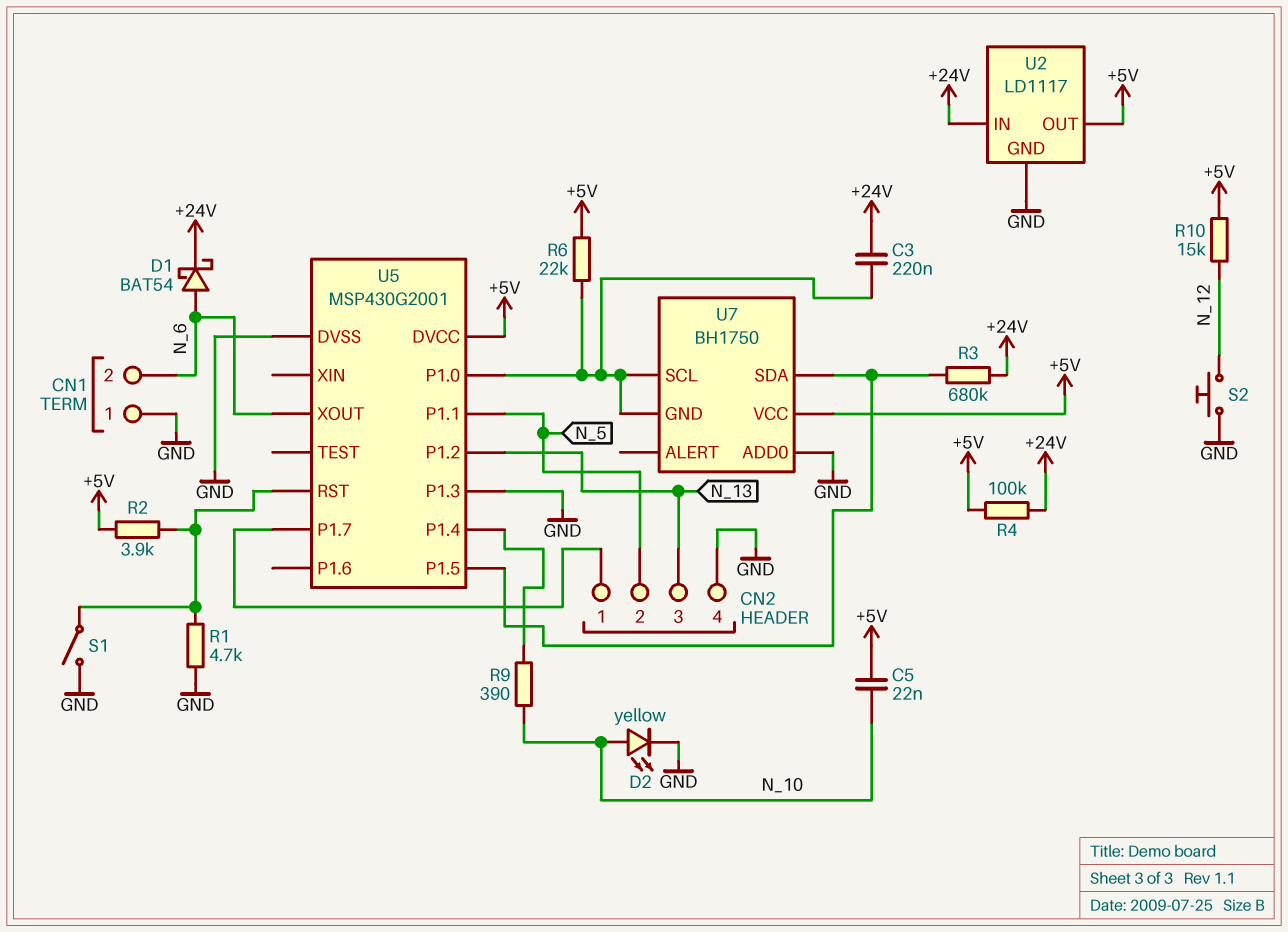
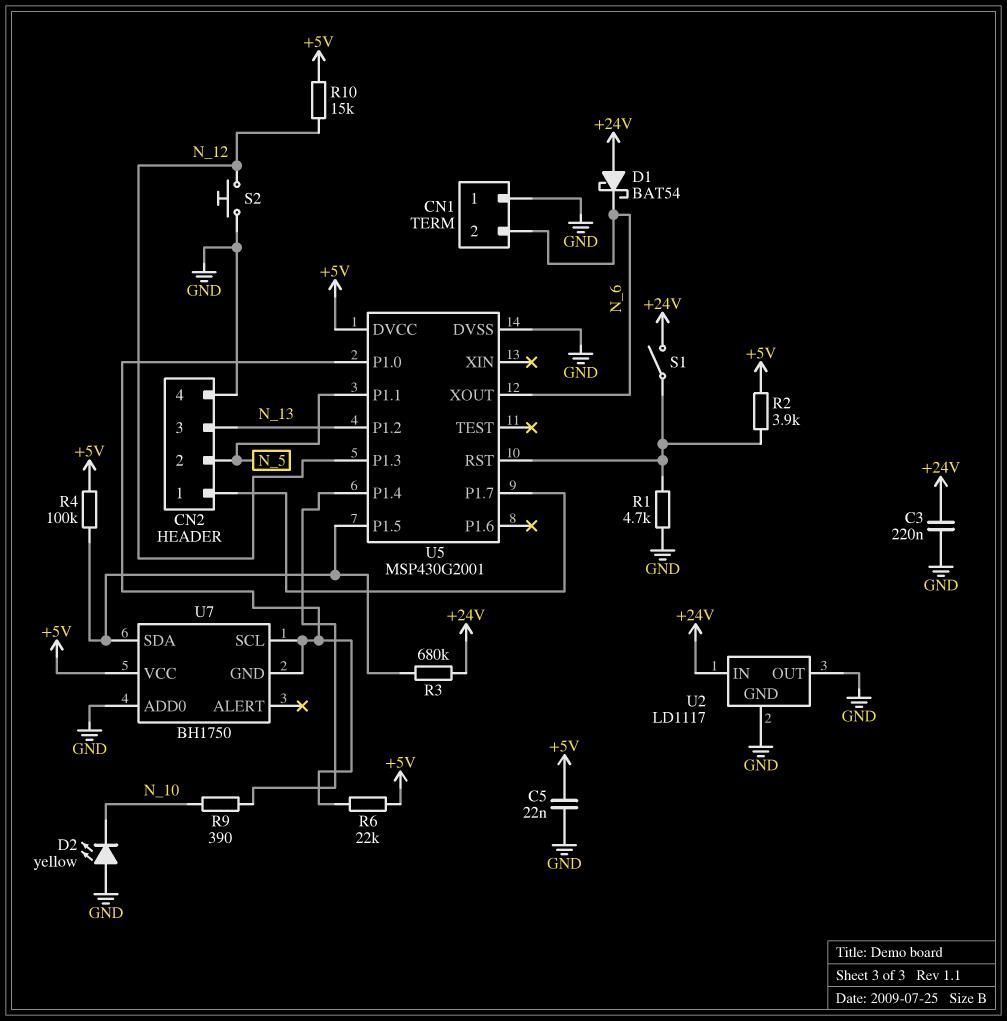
C3: 220nF (+24V, U5/P1.0) -> 220nF (+24V, GND)
C5: 22nF (+5V, N_10) -> 22nF (+5V, GND)
D1: schottky BAT54 (A N_6, K +24V) -> schottky BAT54 (A +24V, K N_6)
D2: LED yellow (A N_10, K GND) -> LED yellow (A GND, K N_10)
R4: 100k (+5V, +24V) -> 100k (+5V, U5/P1.5)
S1: switch (GND, U5/RST) -> switch (+24V, U5/RST)
U2 pin OUT: +5V -> GND
U5 pin P1.3: GND -> N_12

